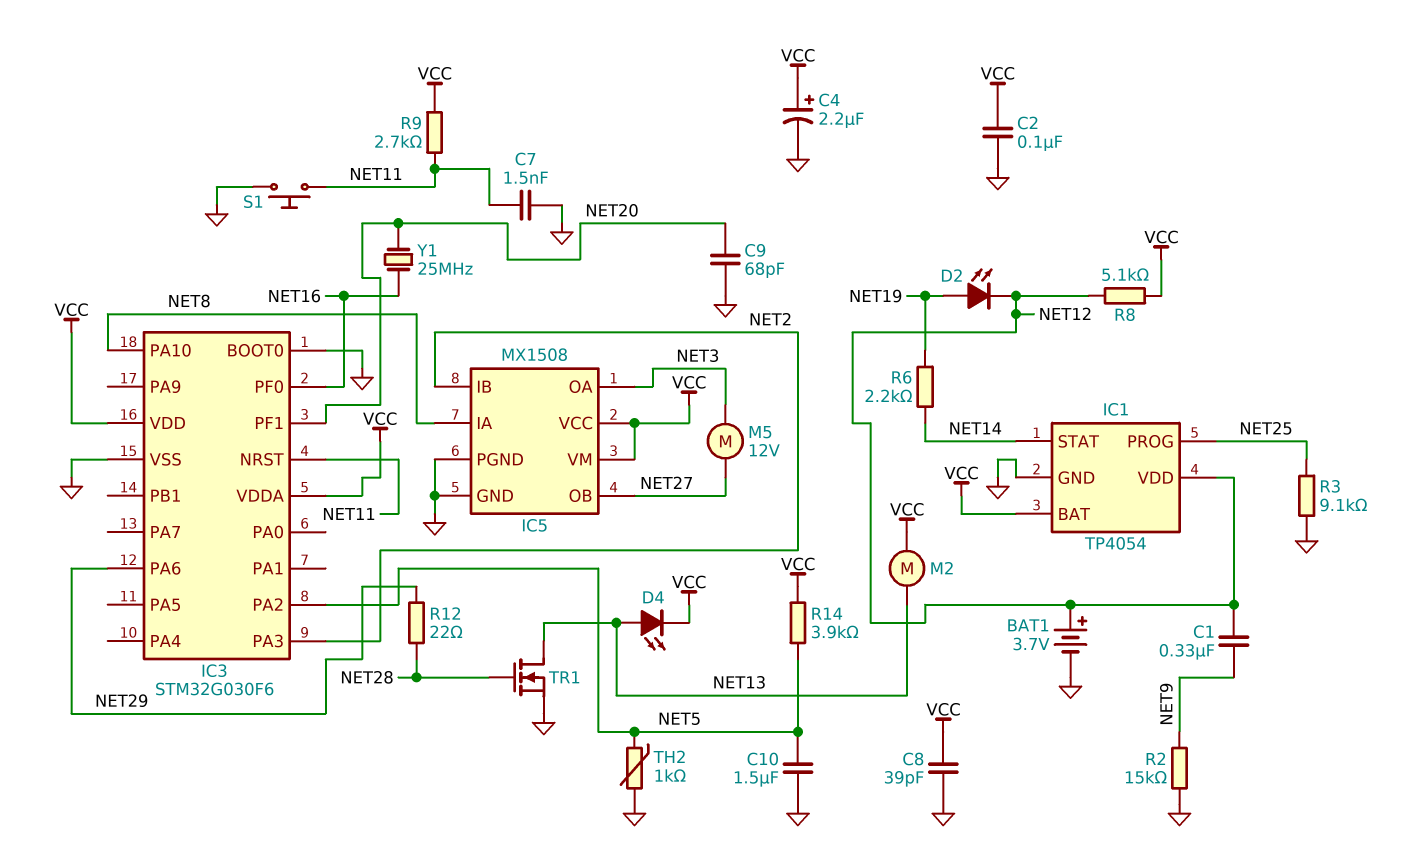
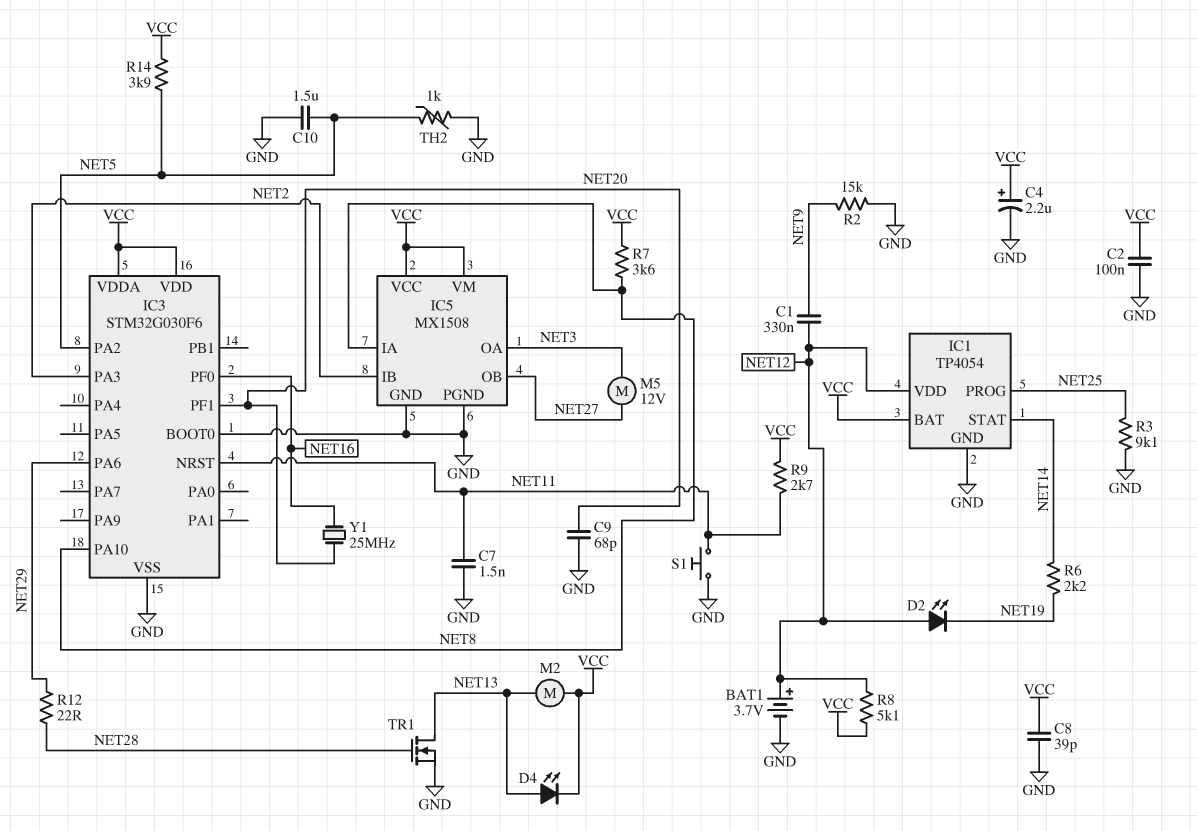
D2: LED (A NET19, K NET12) -> LED (A NET12, K NET19)
R7: none -> 3.6k (NET8, VCC)

